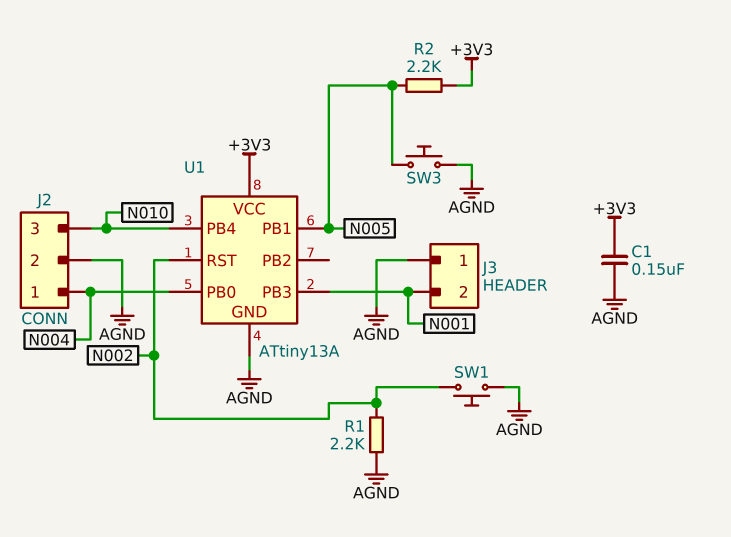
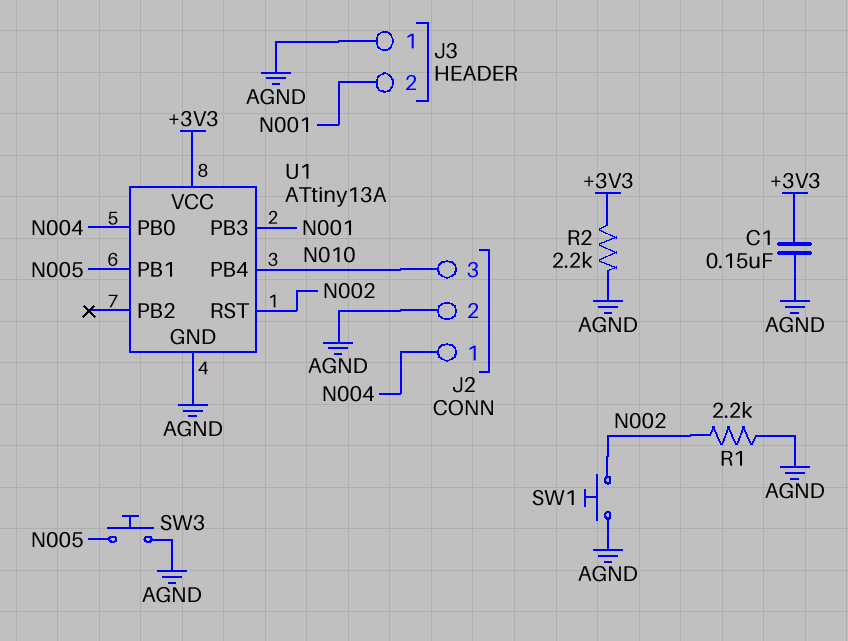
R2: 2.2k (+3V3, N005) -> 2.2k (+3V3, AGND)

